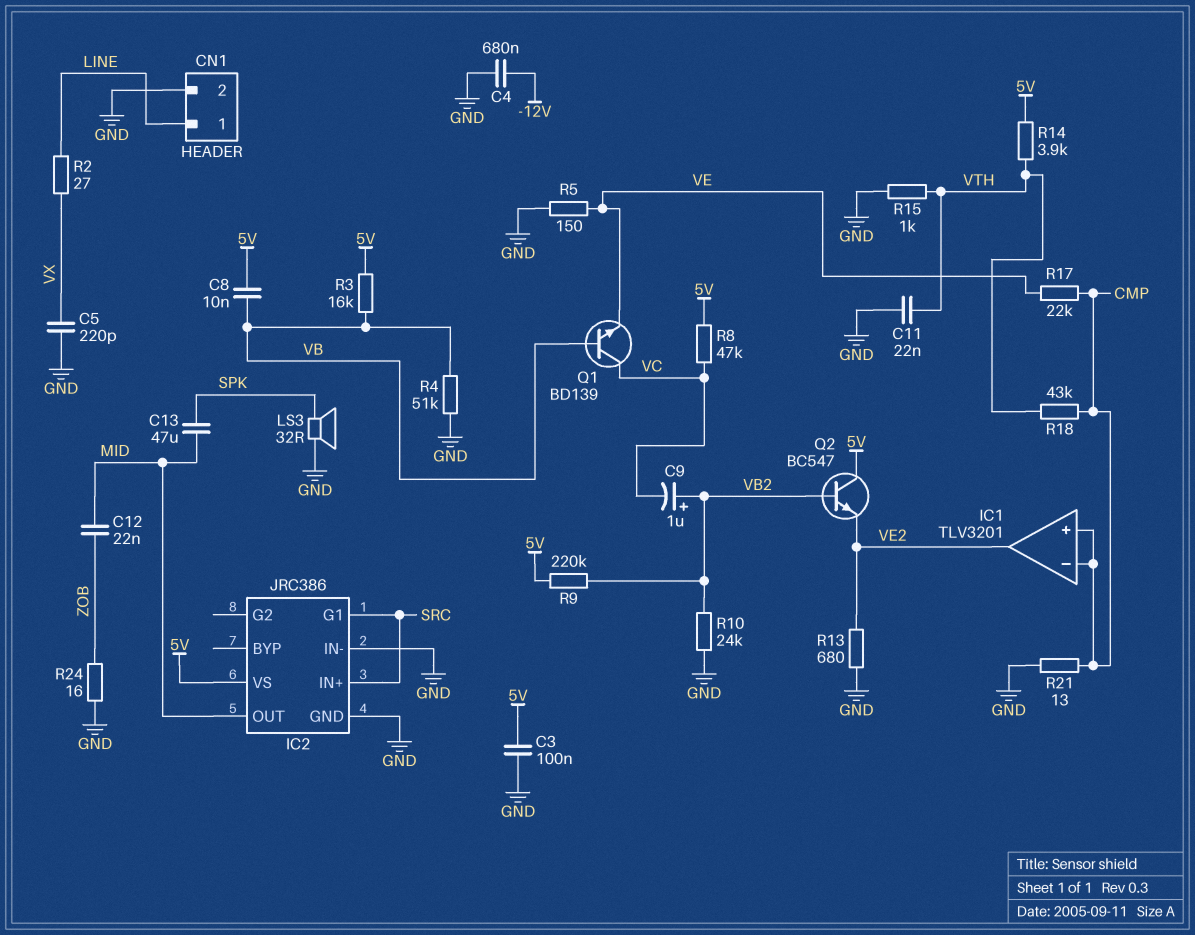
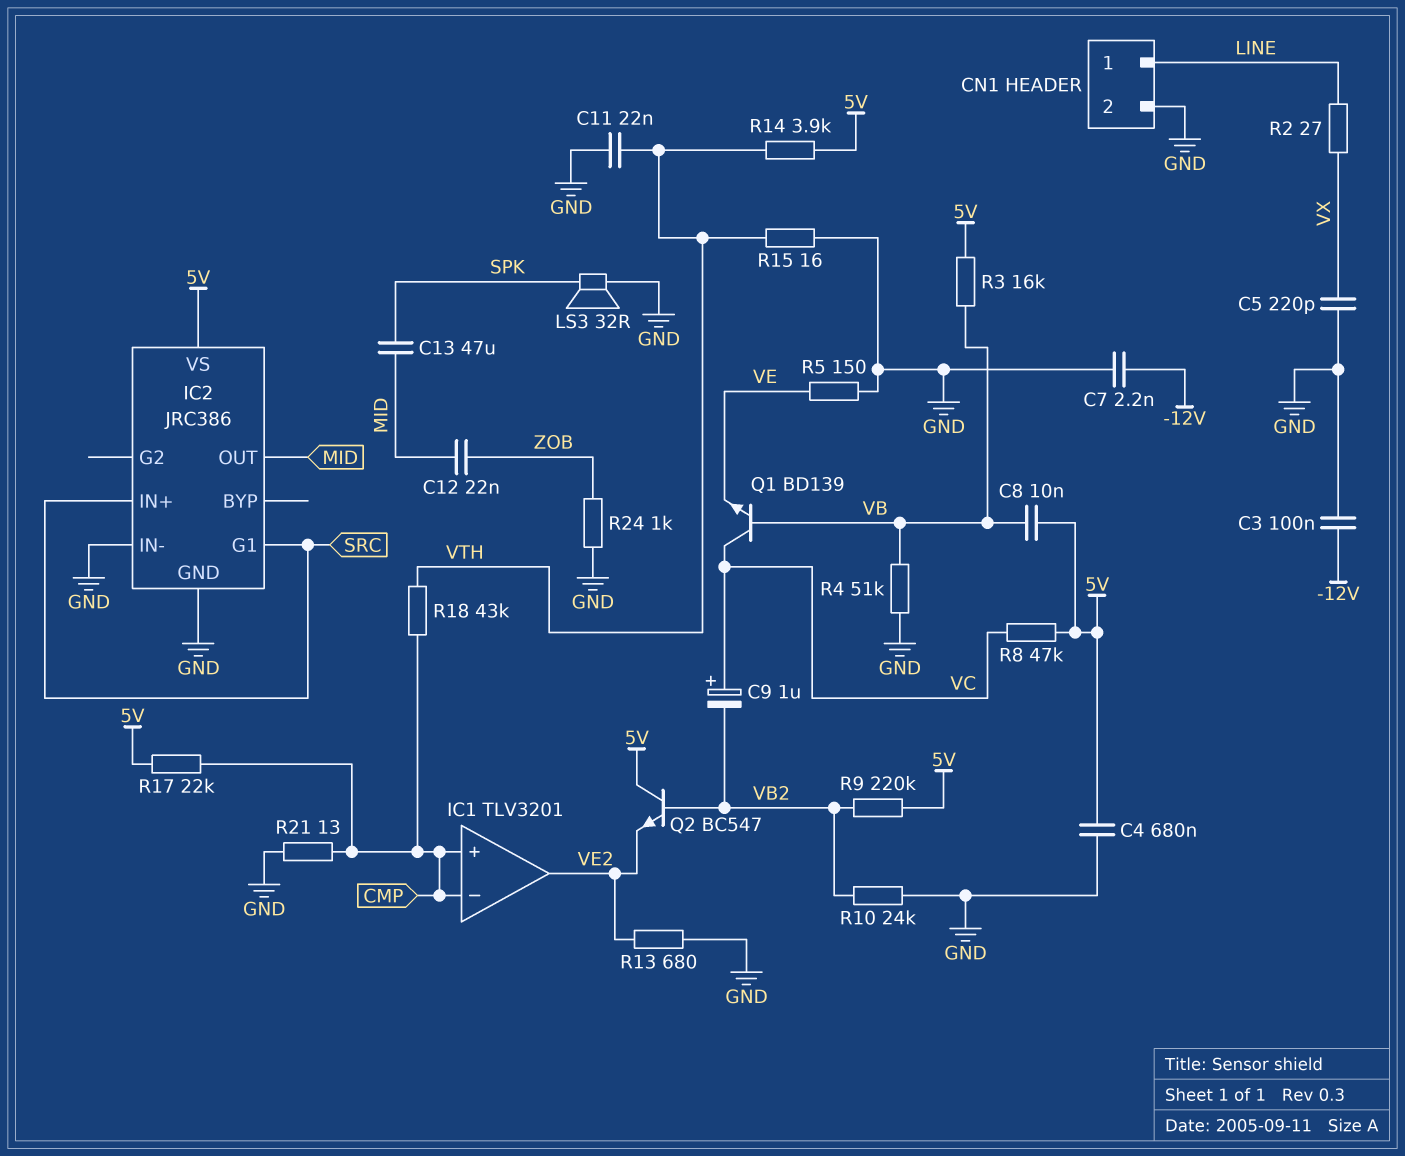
C3: 100nF (5V, GND) -> 100nF (-12V, GND)
C4: 680nF (-12V, GND) -> 680nF (5V, GND)
C7: none -> 2.2nF (-12V, GND)
C9: 1uF (plus VB2, minus VC) -> 1uF (plus VC, minus VB2)
R15: 1k (GND, VTH) -> 16 (GND, VTH)
R17: 22k (CMP, VE) -> 22k (5V, CMP)
R24: 16 (GND, ZOB) -> 1k (GND, ZOB)

